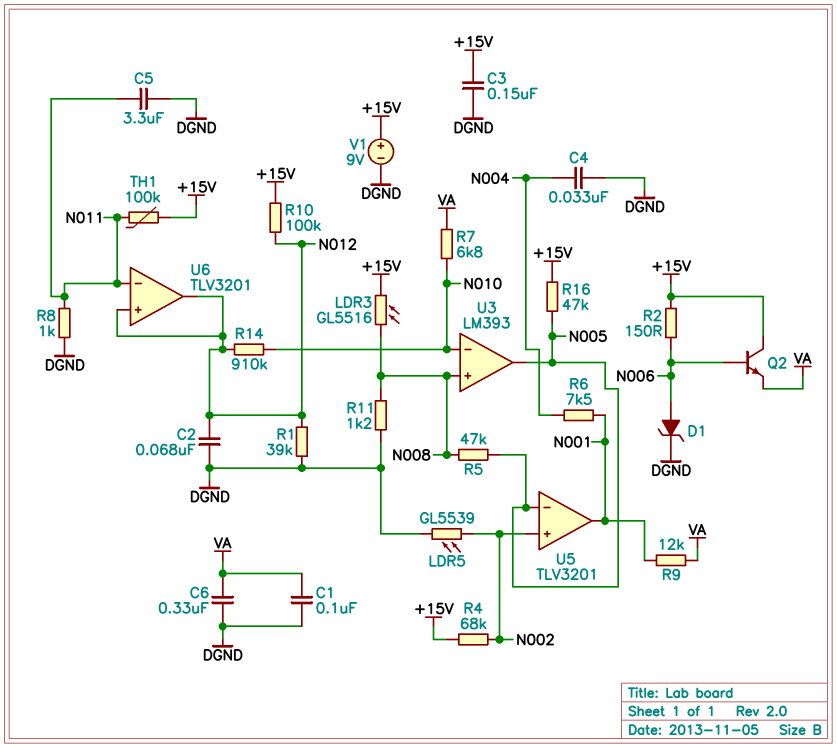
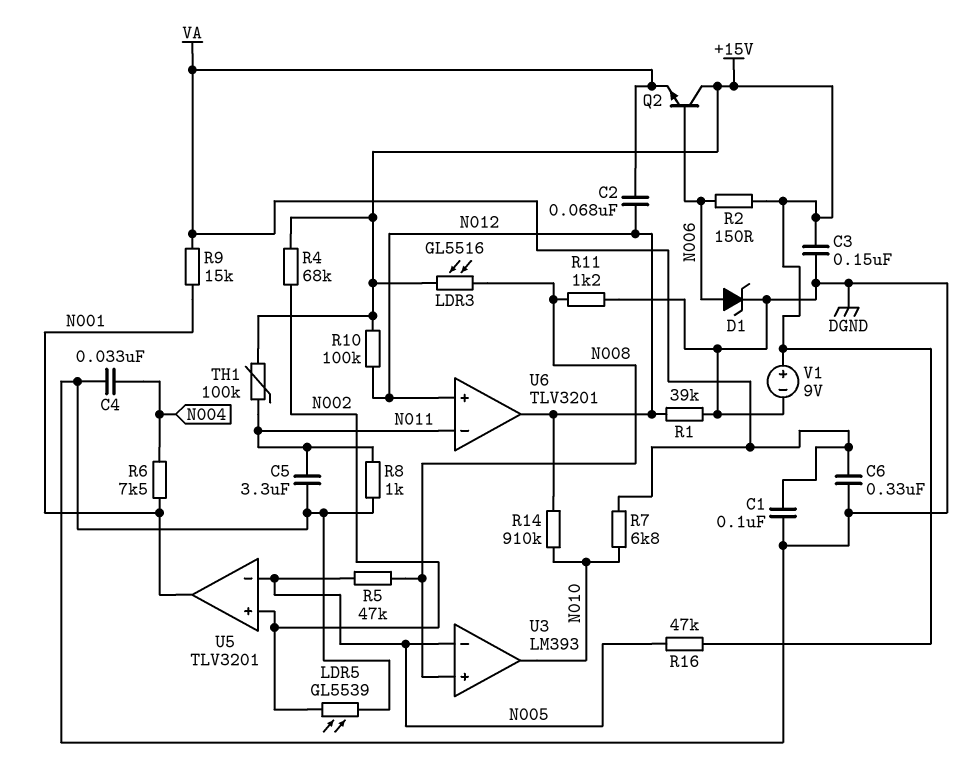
C2: 68nF (DGND, N012) -> 68nF (N012, VA)
R9: 12k (N001, VA) -> 15k (N001, VA)
U3 pin in-: N010 -> N005
U3 pin out: N005 -> N010

